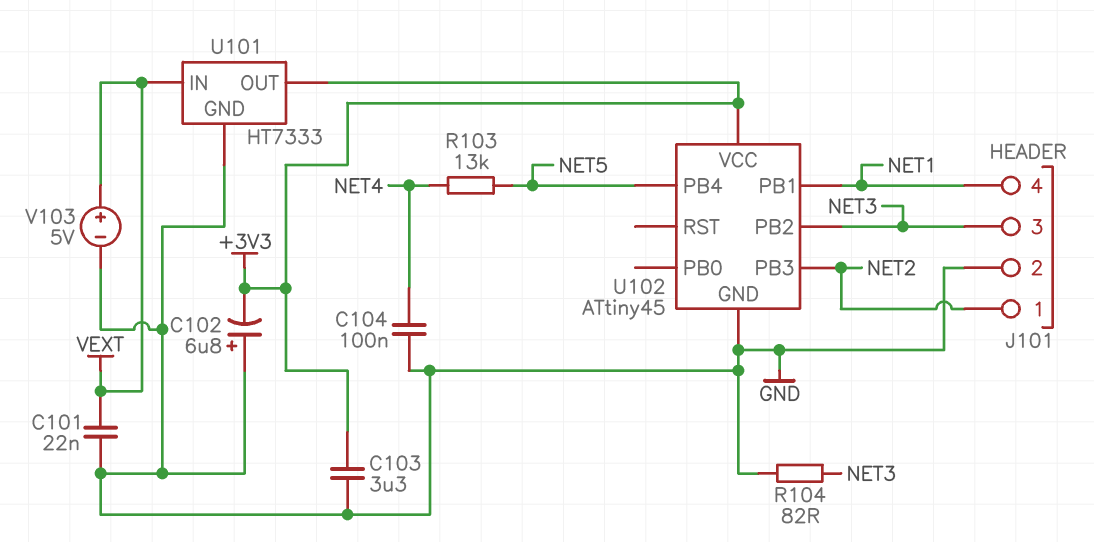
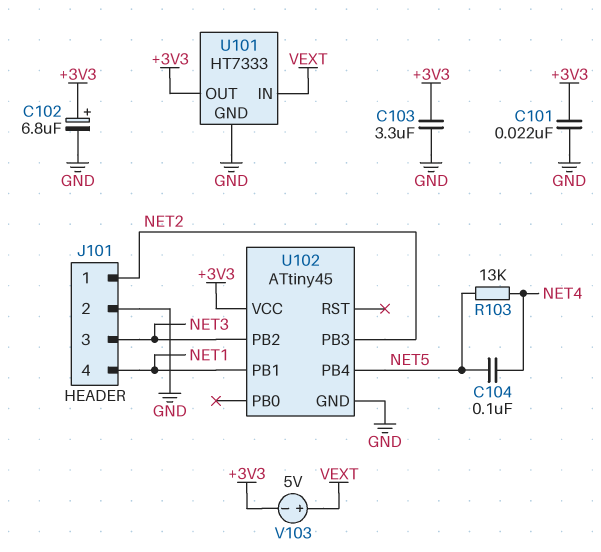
C101: 22nF (GND, VEXT) -> 22nF (+3V3, GND)
C102: 6.8uF (plus GND, minus +3V3) -> 6.8uF (plus +3V3, minus GND)
C104: 100nF (GND, NET4) -> 100nF (NET4, NET5)
R104: 82 (GND, NET3) -> none
V103: 5V (plus VEXT, minus GND) -> 5V (plus VEXT, minus +3V3)

